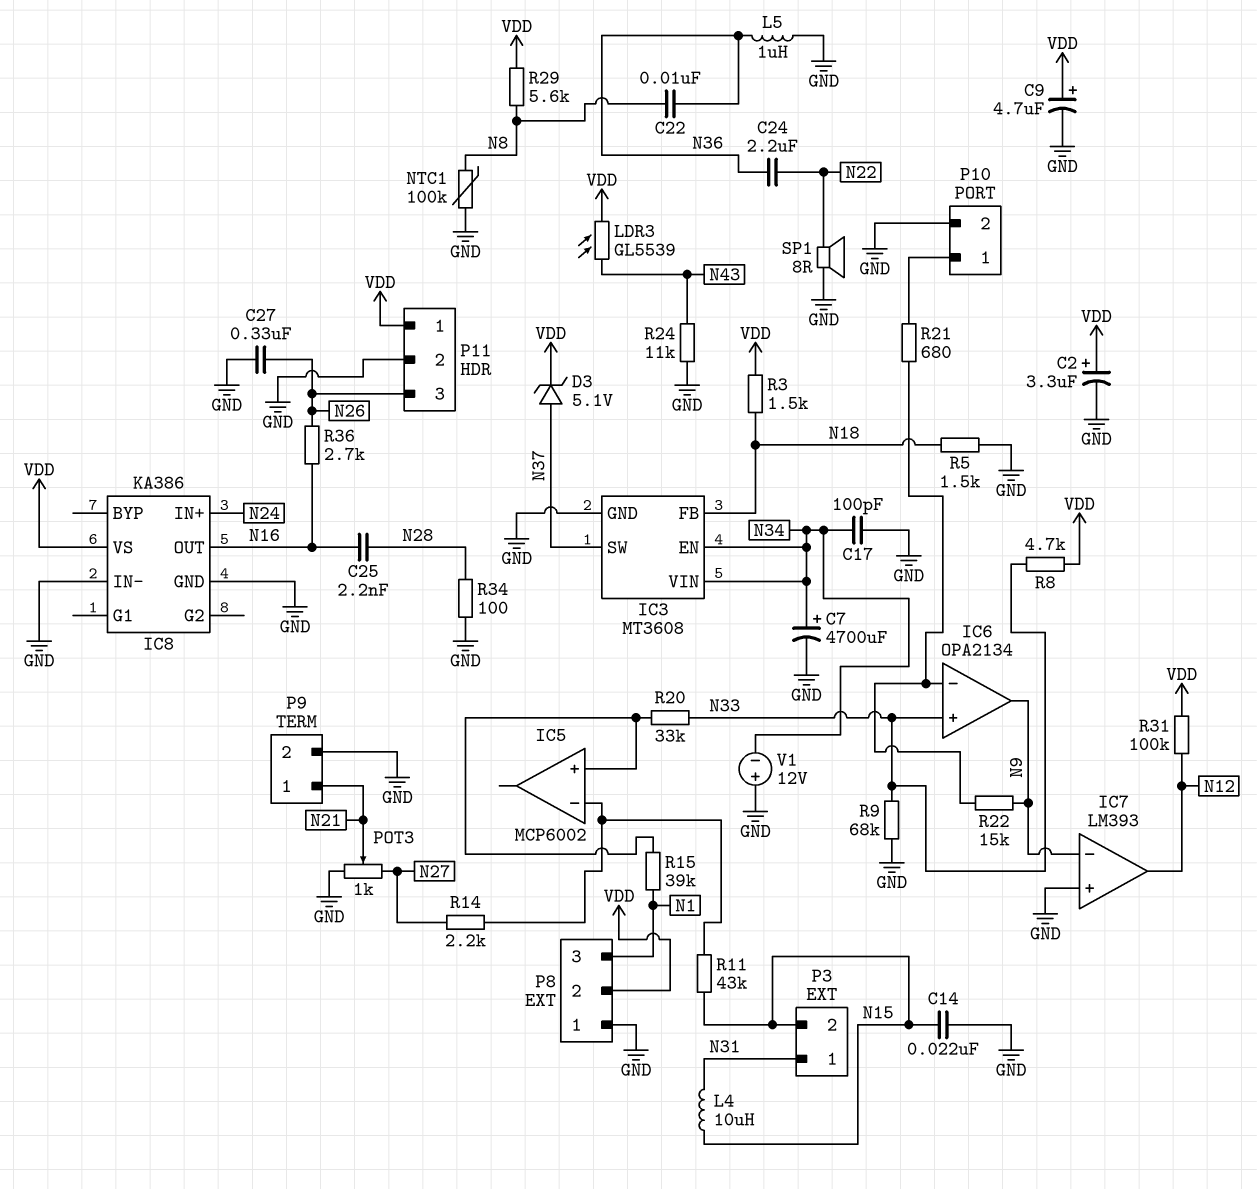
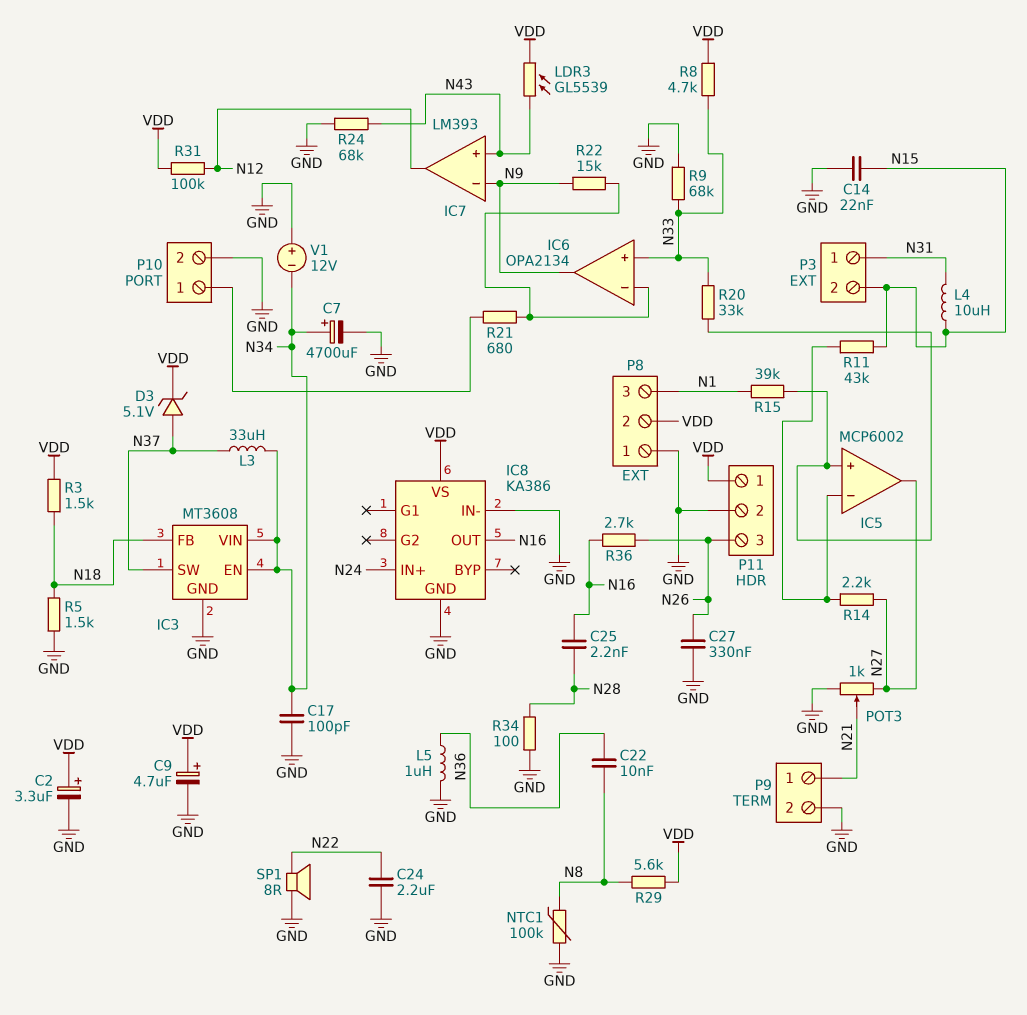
C24: 2.2uF (N22, N36) -> 2.2uF (GND, N22)
IC5 pin out: none -> N27
IC7 pin in+: GND -> N43
L3: none -> 33uH (N34, N37)
R24: 11k (GND, N43) -> 68k (GND, N43)

